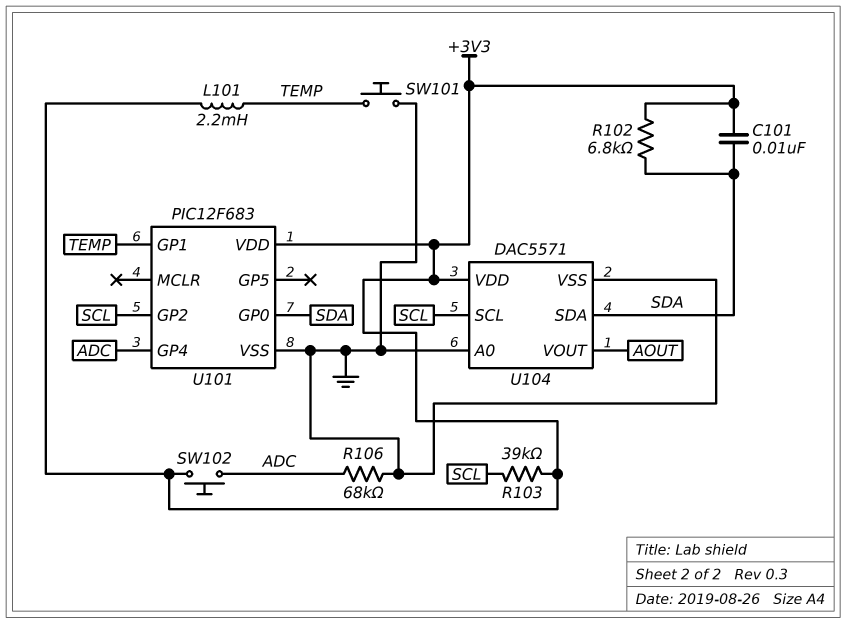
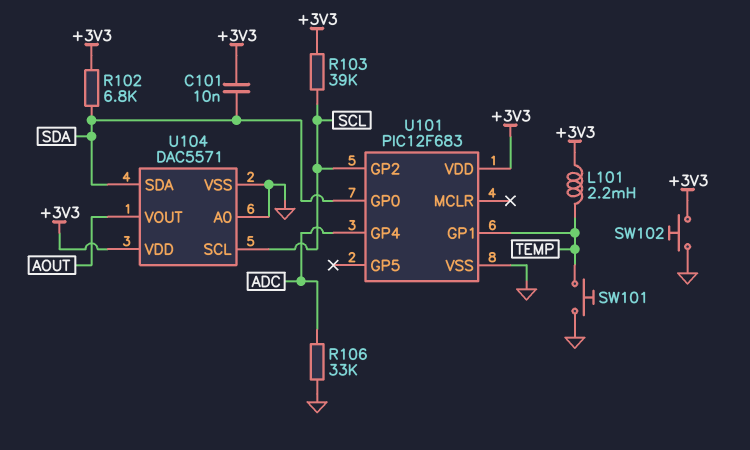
R106: 68k (ADC, GND) -> 33k (ADC, GND)
SW102: button (+3V3, ADC) -> button (+3V3, GND)

